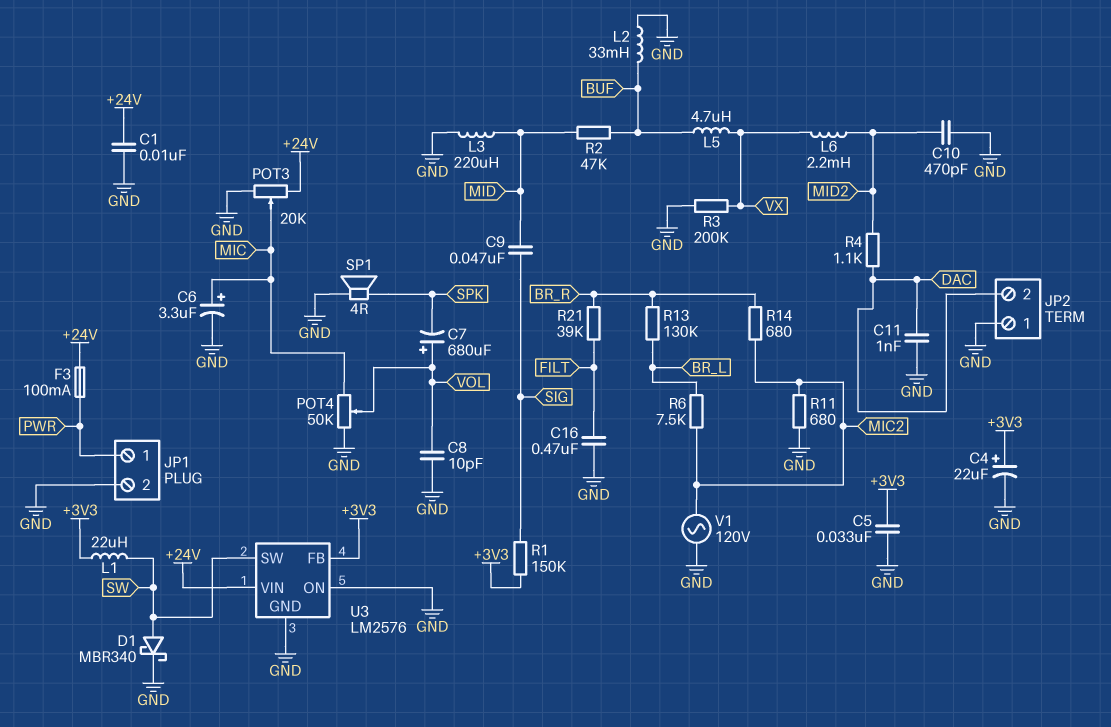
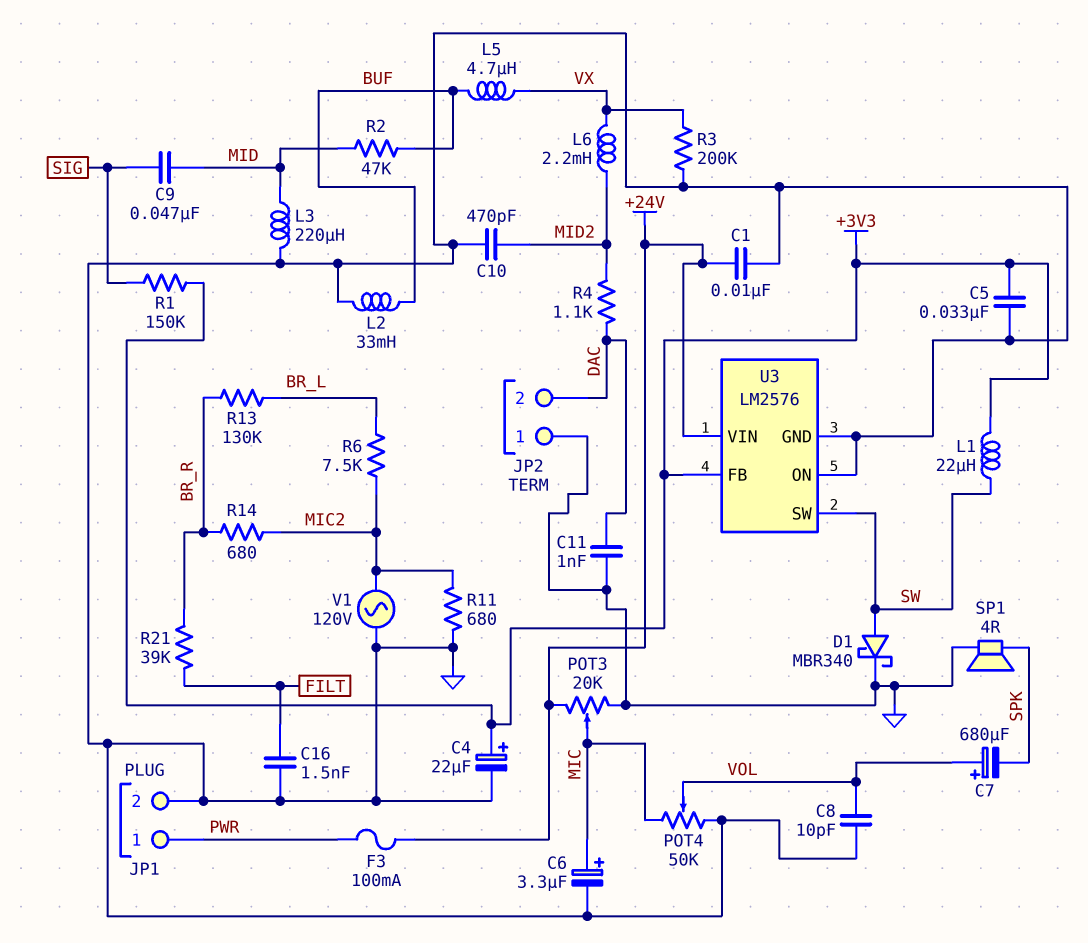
C16: 470nF (FILT, GND) -> 1.5nF (FILT, GND)

